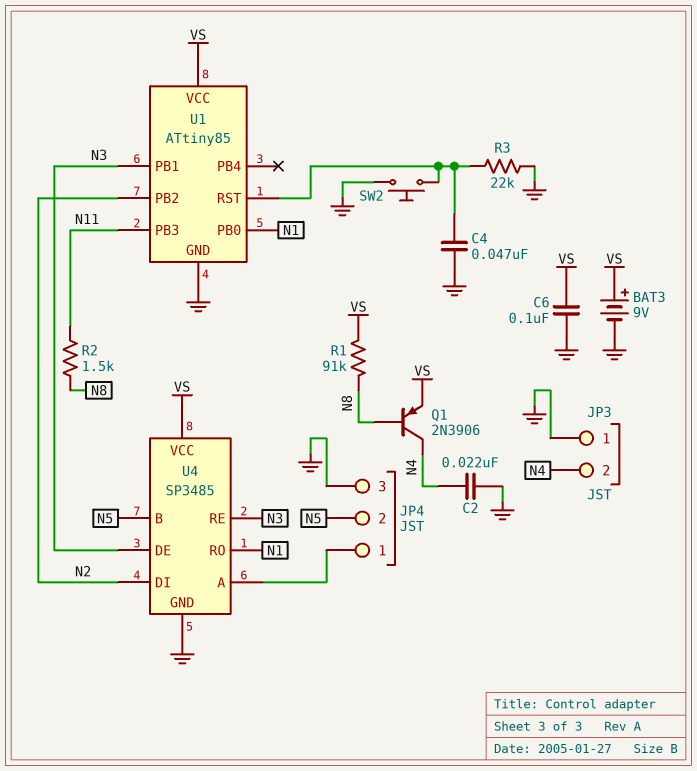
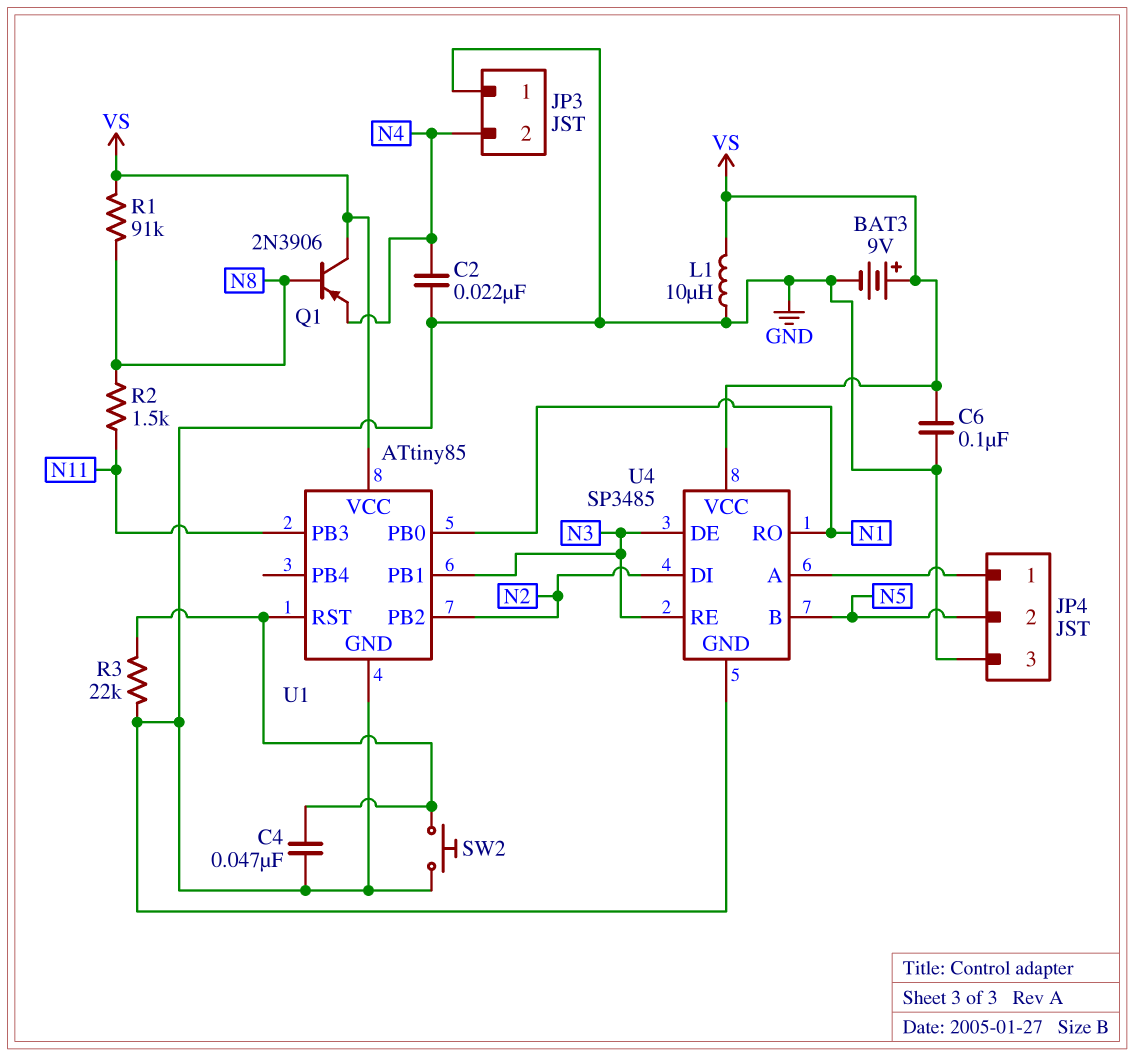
L1: none -> 10uH (GND, VS)
Q1: PNP 2N3906 (B N8, C N4, E VS) -> PNP 2N3906 (B N8, C VS, E N4)

